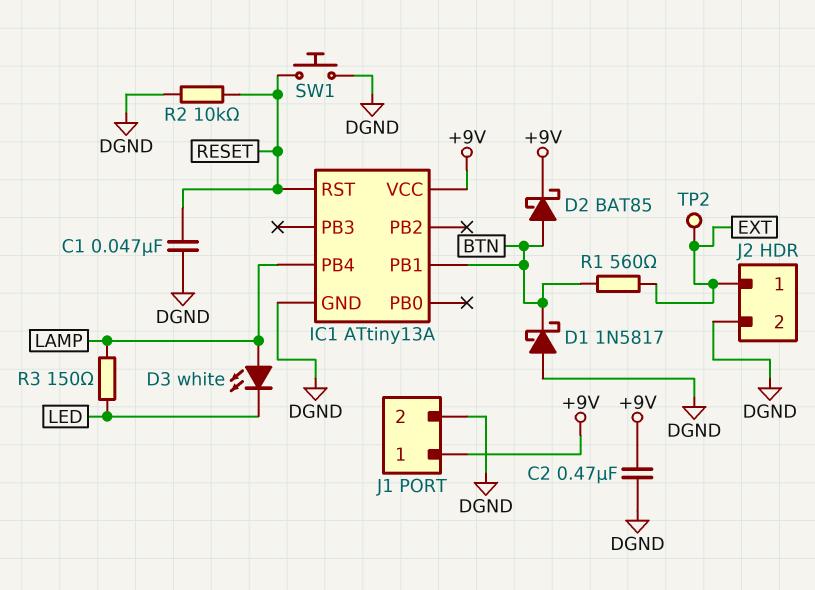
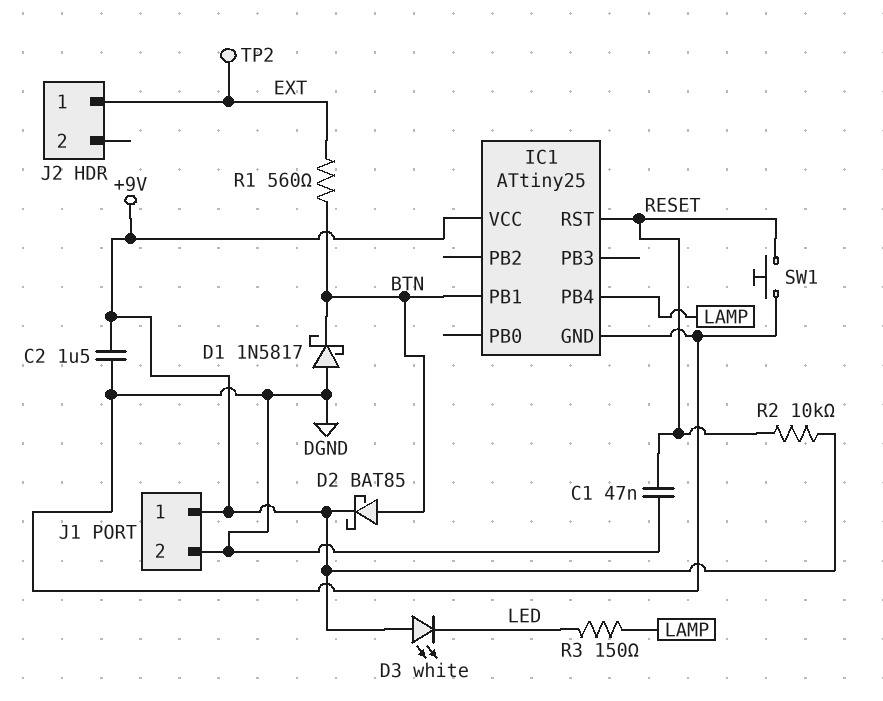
C2: 470nF (+9V, DGND) -> 1.5uF (+9V, DGND)
D3: LED white (A LAMP, K LED) -> LED white (A +9V, K LED)
IC1: ATtiny13A -> ATtiny25
J2 pin 2: DGND -> none
R2: 10k (DGND, RESET) -> 10k (+9V, RESET)

